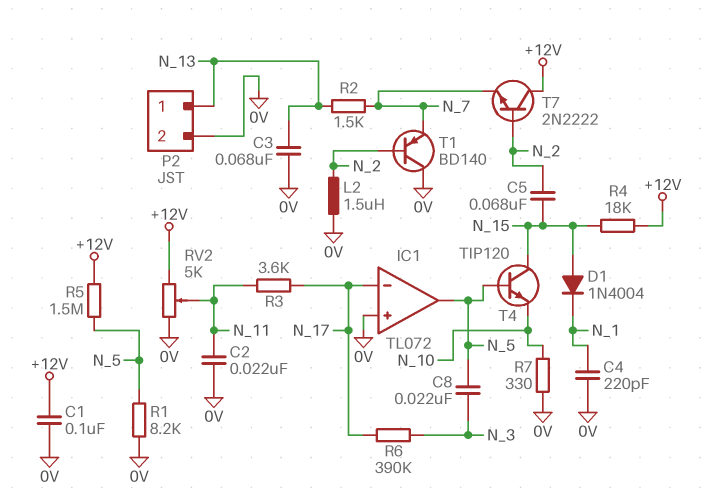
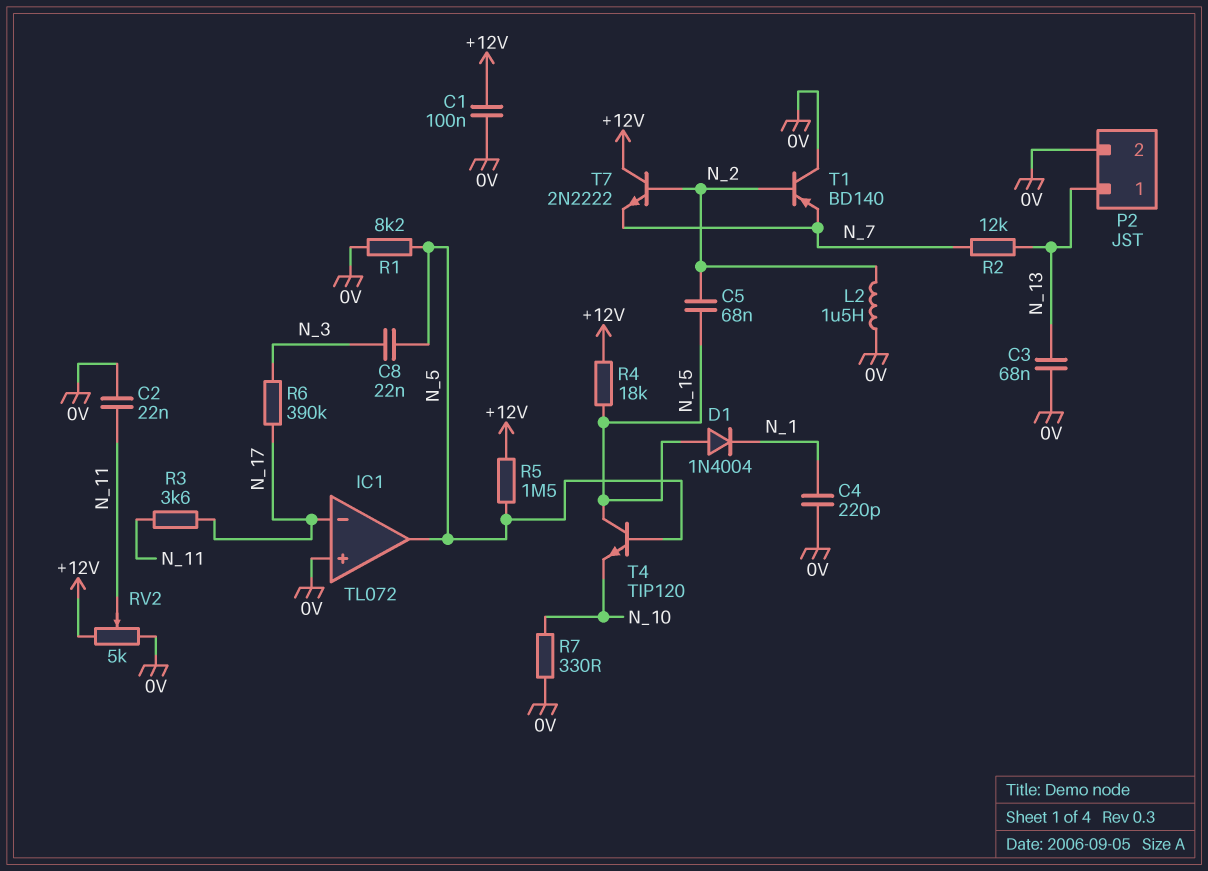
R2: 1.5k (N_7, N_13) -> 12k (N_7, N_13)

